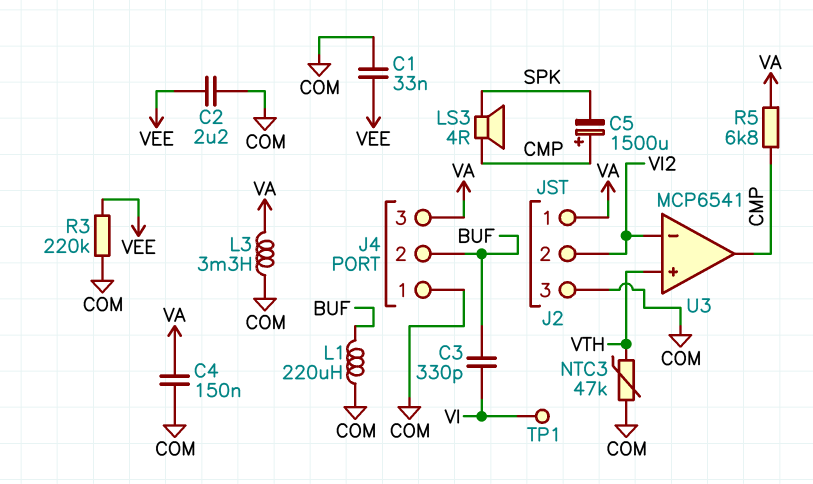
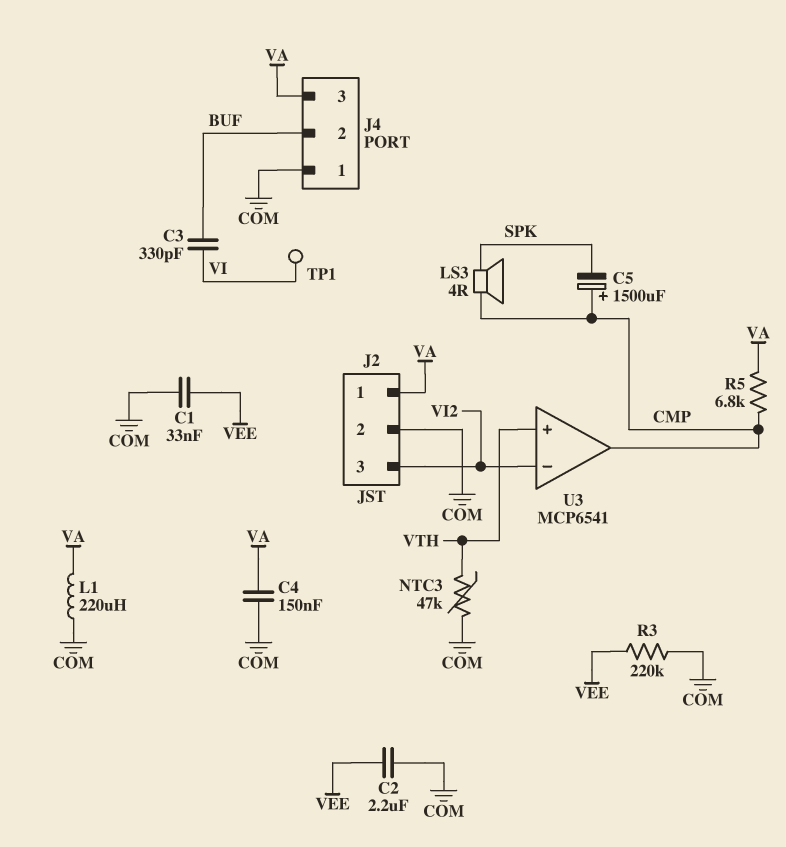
J2 pin 2: VI2 -> COM
J2 pin 3: COM -> VI2
L1: 220uH (BUF, COM) -> 220uH (COM, VA)
L3: 3.3mH (COM, VA) -> none

